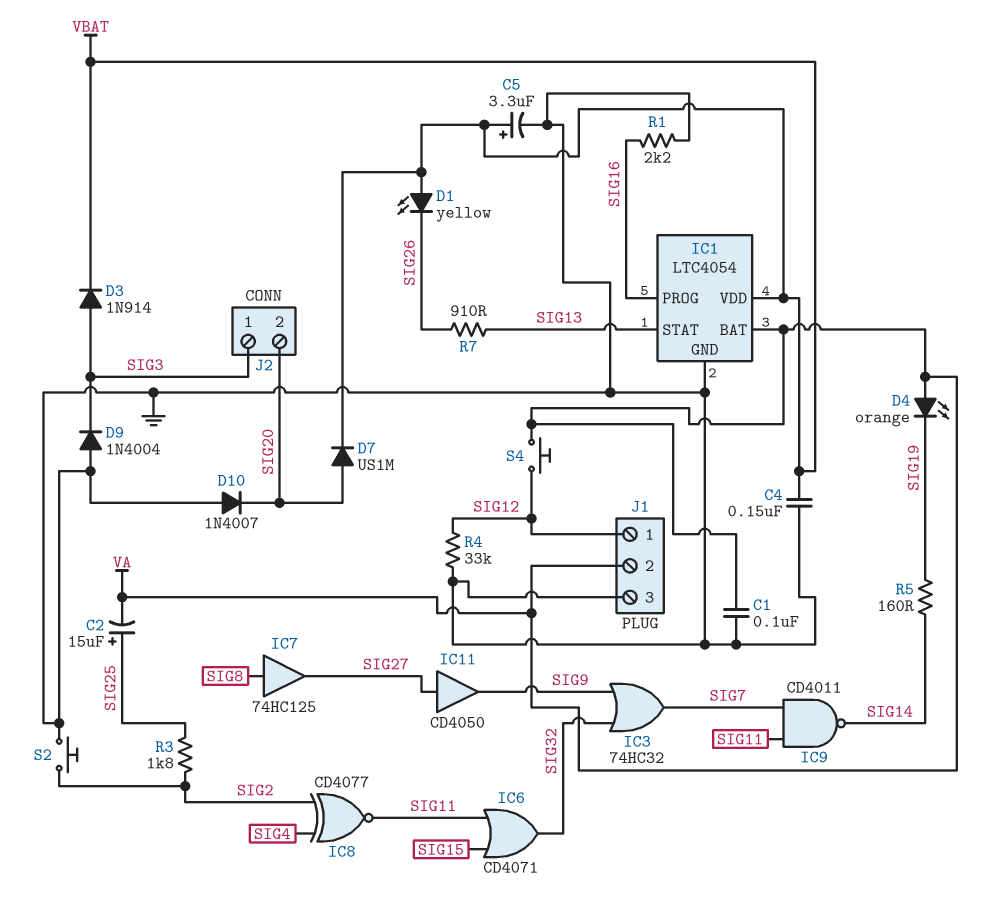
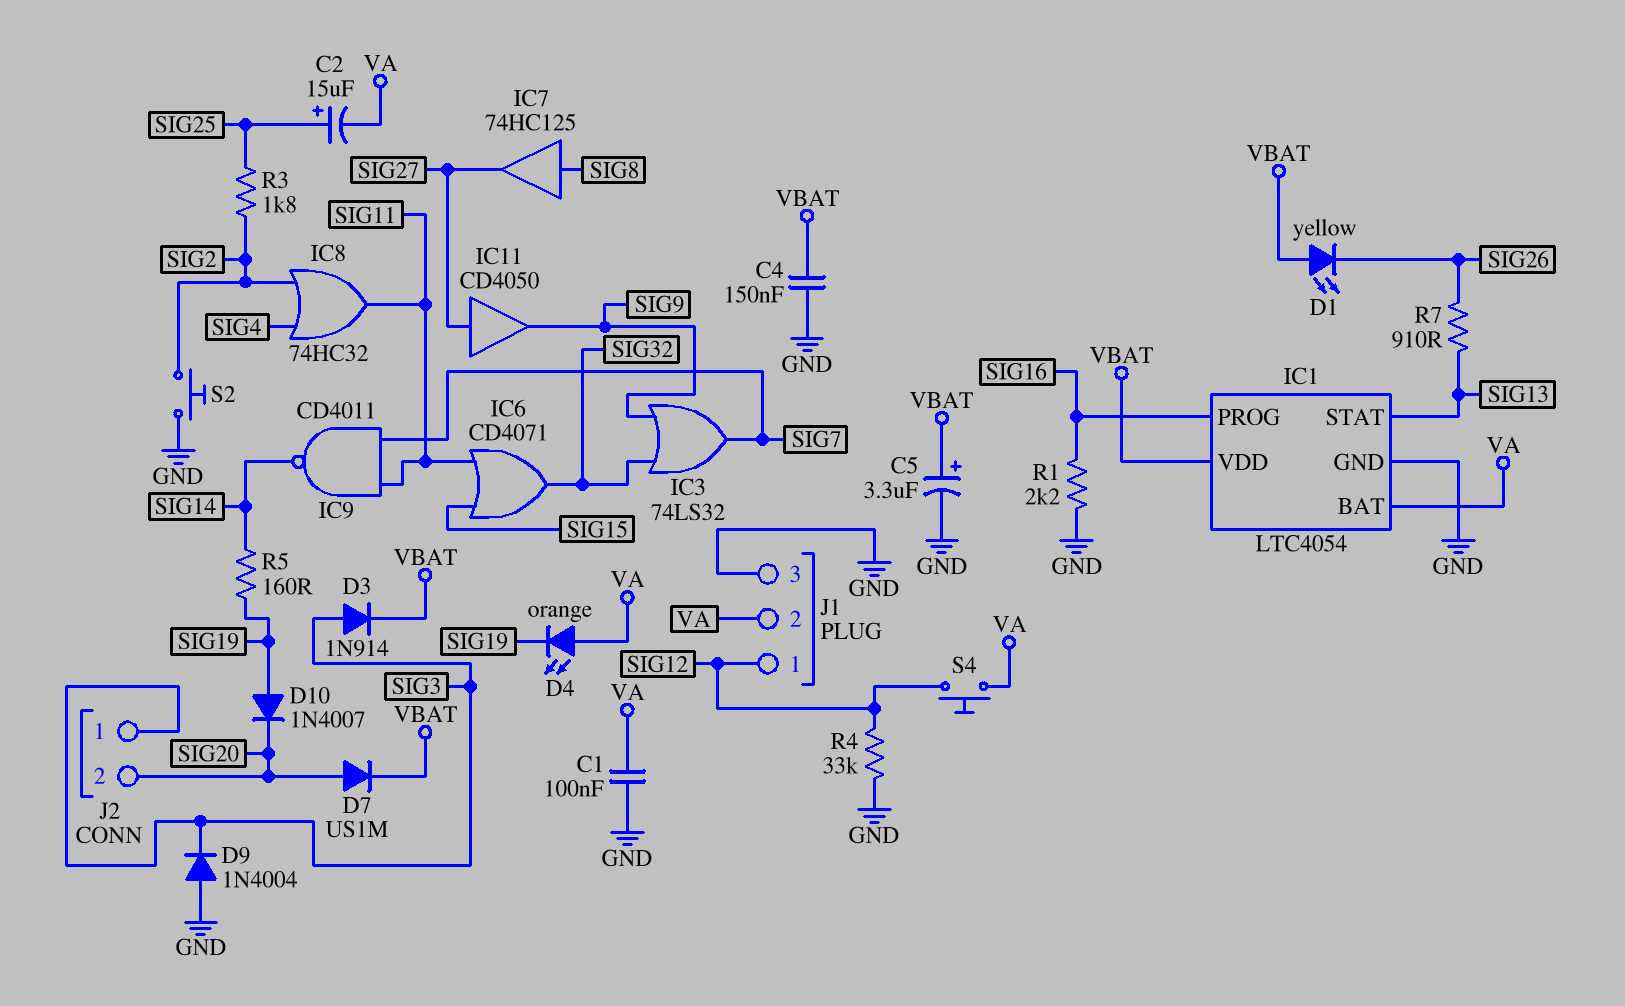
D10: diode 1N4007 (A GND, K SIG20) -> diode 1N4007 (A SIG19, K SIG20)
IC3: OR 74HC32 (in SIG9, in SIG32, out SIG7) -> OR 74LS32 (in SIG9, in SIG32, out SIG7)
IC8: XNOR CD4077 (in SIG2, in SIG4, out SIG11) -> OR 74HC32 (in SIG2, in SIG4, out SIG11)

